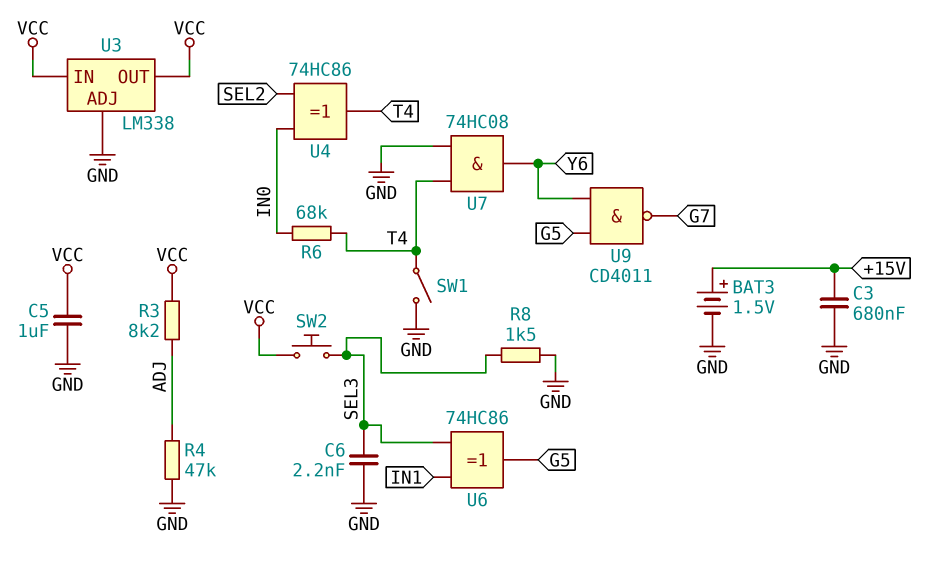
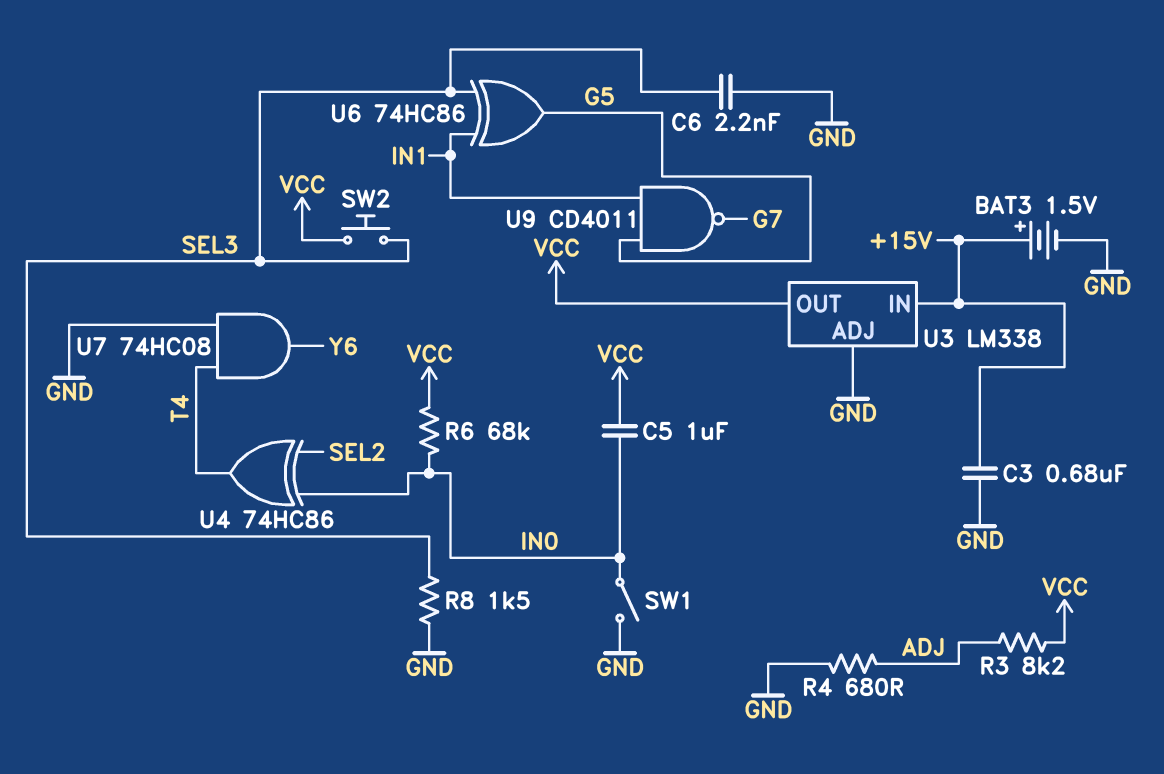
C5: 1uF (GND, VCC) -> 1uF (IN0, VCC)
R4: 47k (ADJ, GND) -> 680 (ADJ, GND)
R6: 68k (IN0, T4) -> 68k (IN0, VCC)
SW1: switch (GND, T4) -> switch (GND, IN0)
U3 pin IN: VCC -> +15V
U9: NAND CD4011 (in G5, in Y6, out G7) -> NAND CD4011 (in G5, in IN1, out G7)

